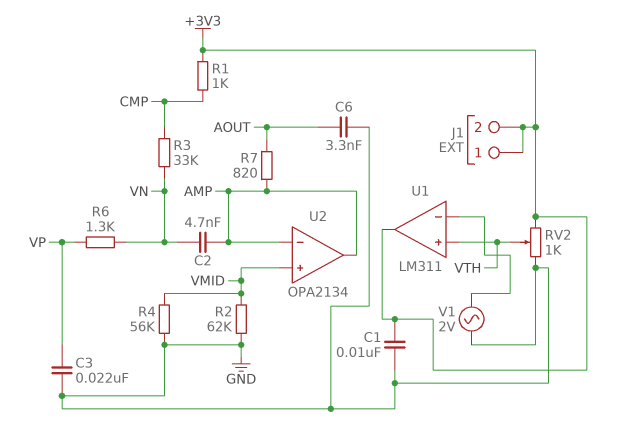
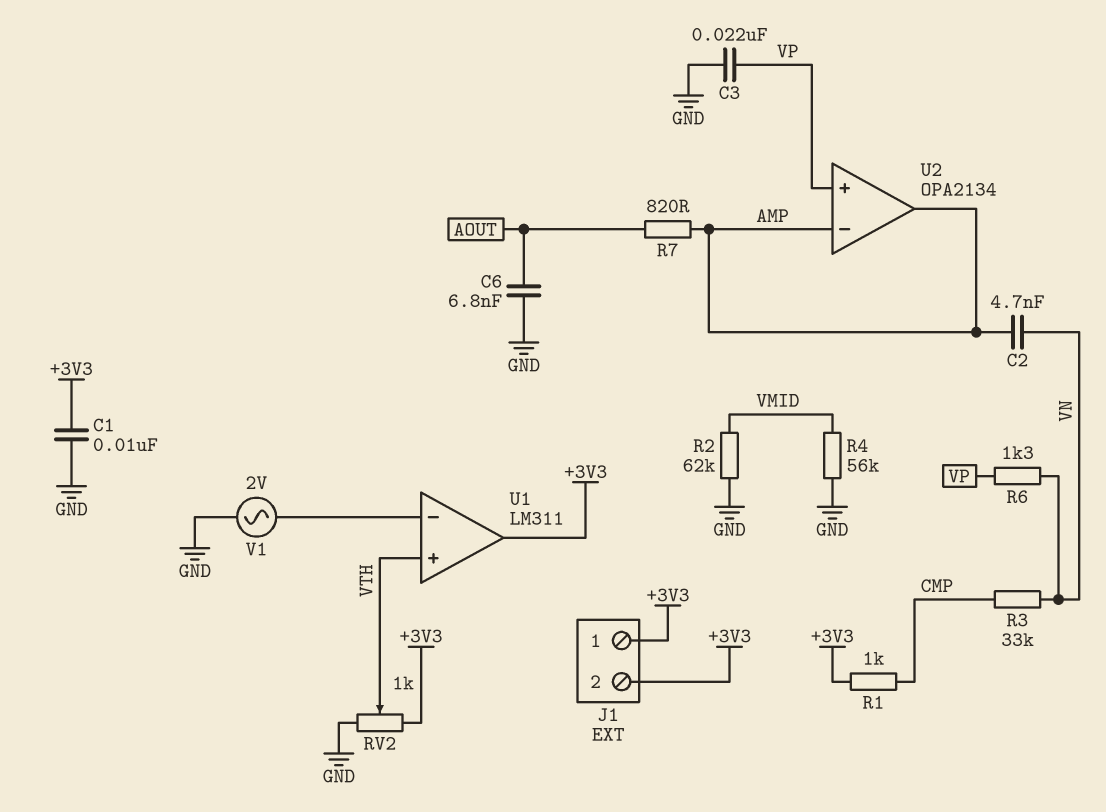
C6: 3.3nF (AOUT, GND) -> 6.8nF (AOUT, GND)
U2 pin in+: VMID -> VP

